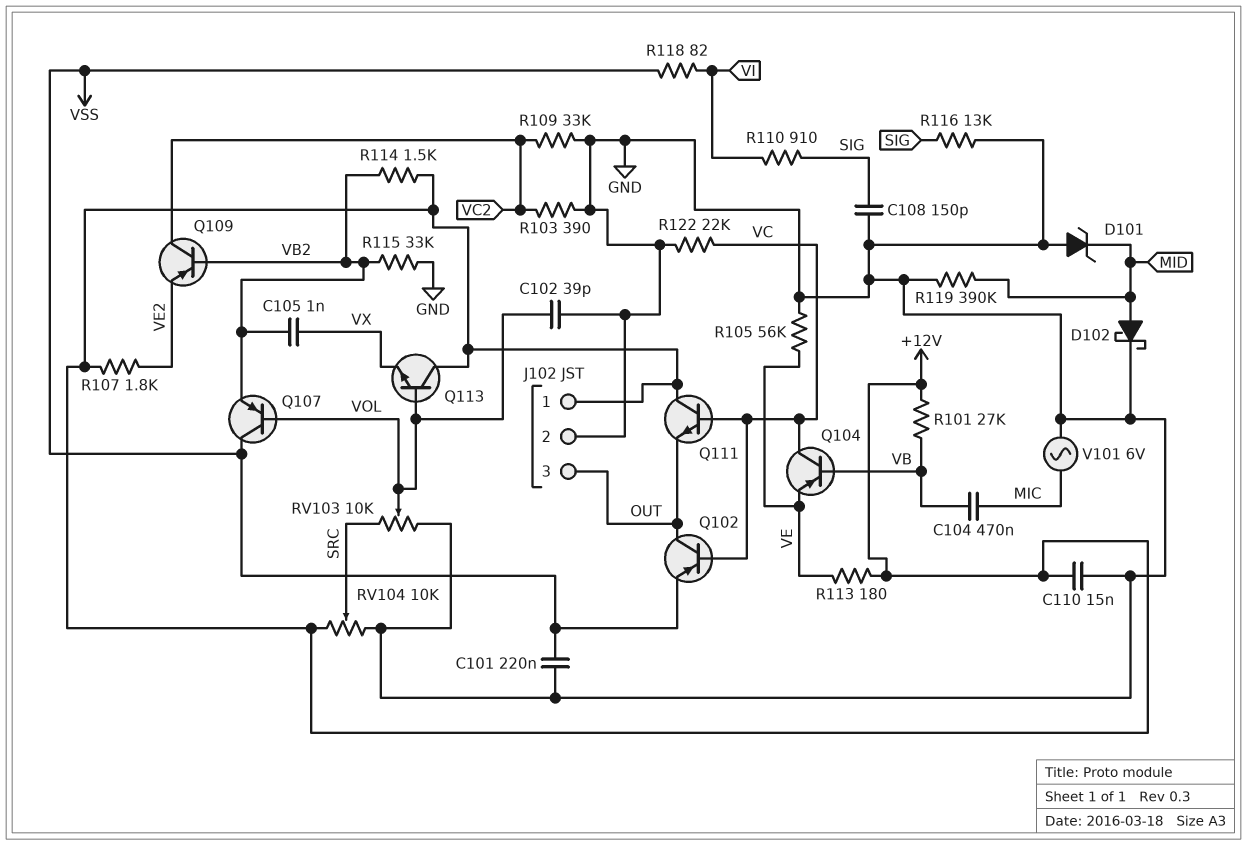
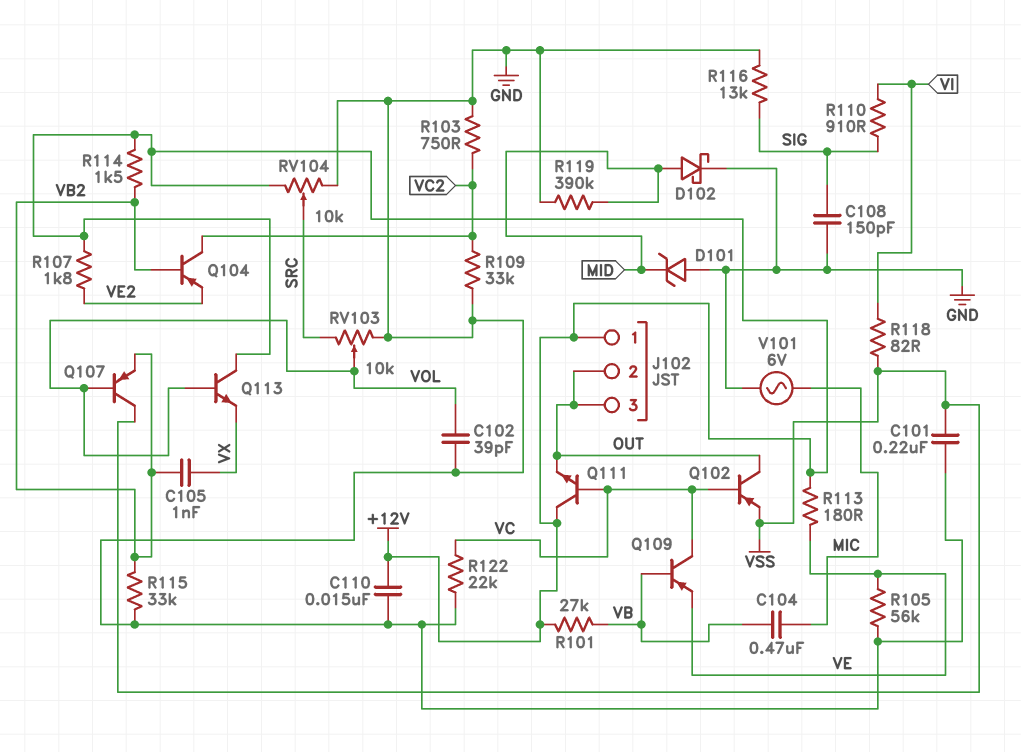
J102 pin 2: GND -> OUT
Q104: PNP (B VB, C VC, E VE) -> PNP (B VB2, C VC2, E VE2)
Q109: PNP (B VB2, C VC2, E VE2) -> PNP (B VB, C VC, E VE)
R103: 390 (GND, VC2) -> 750 (GND, VC2)

